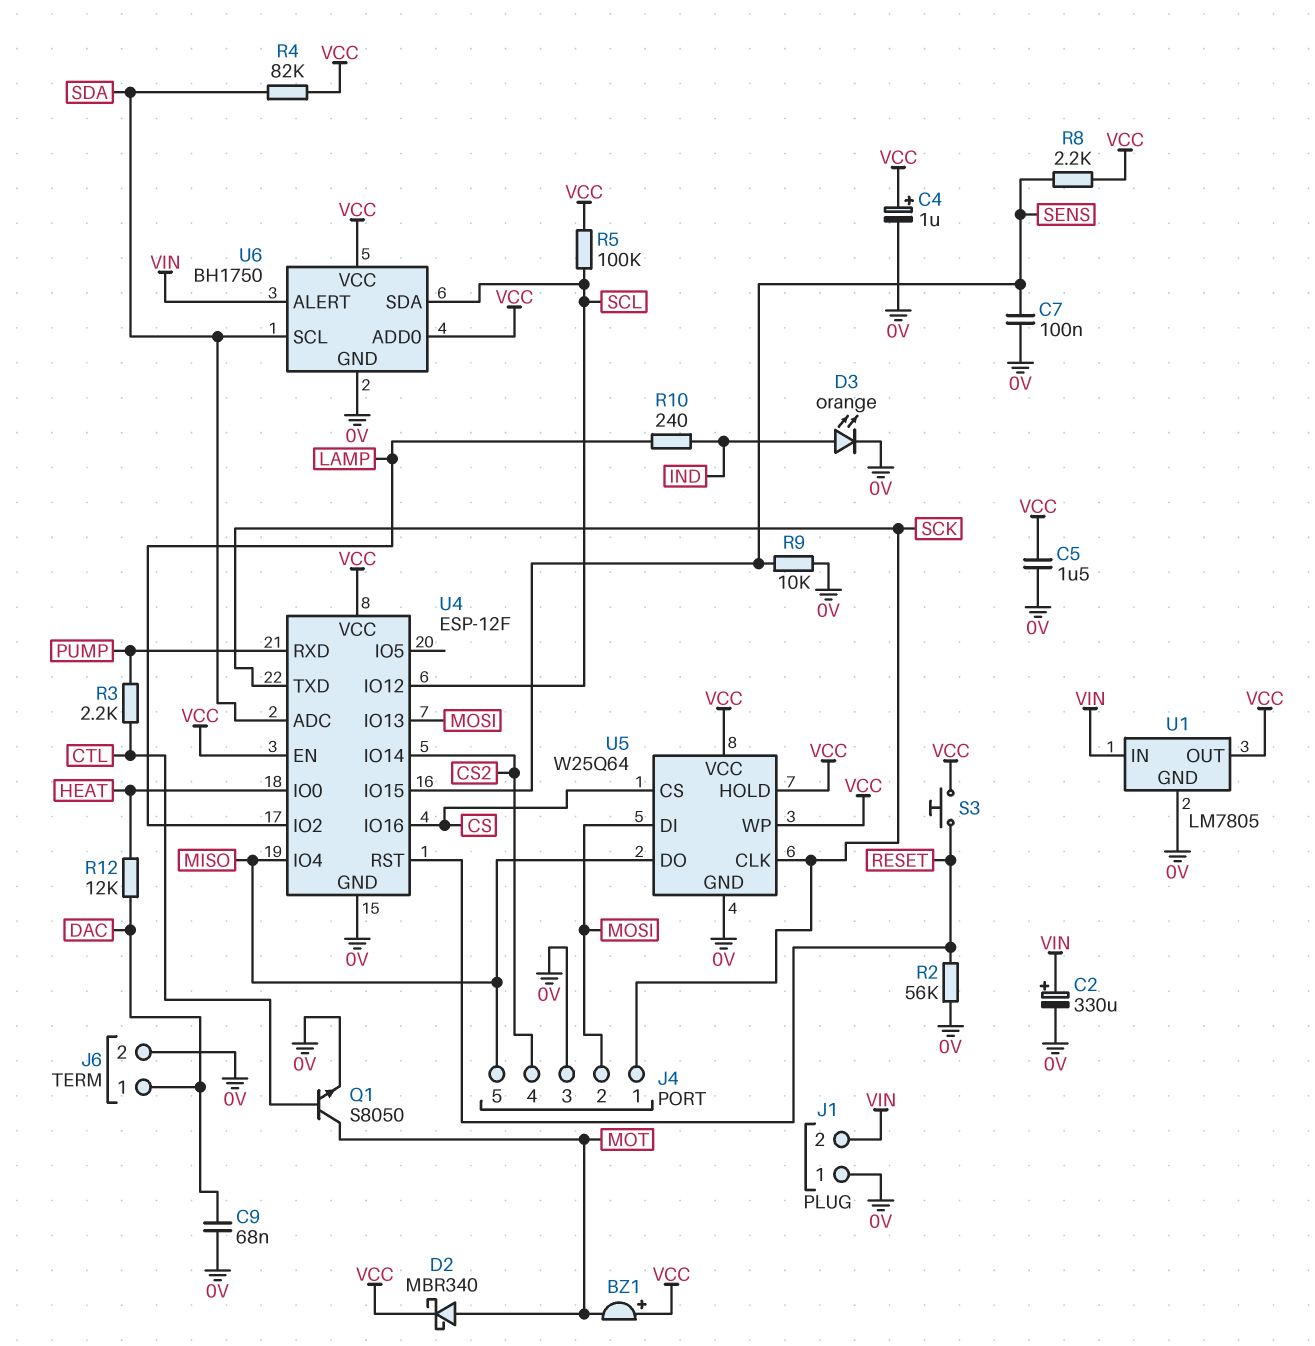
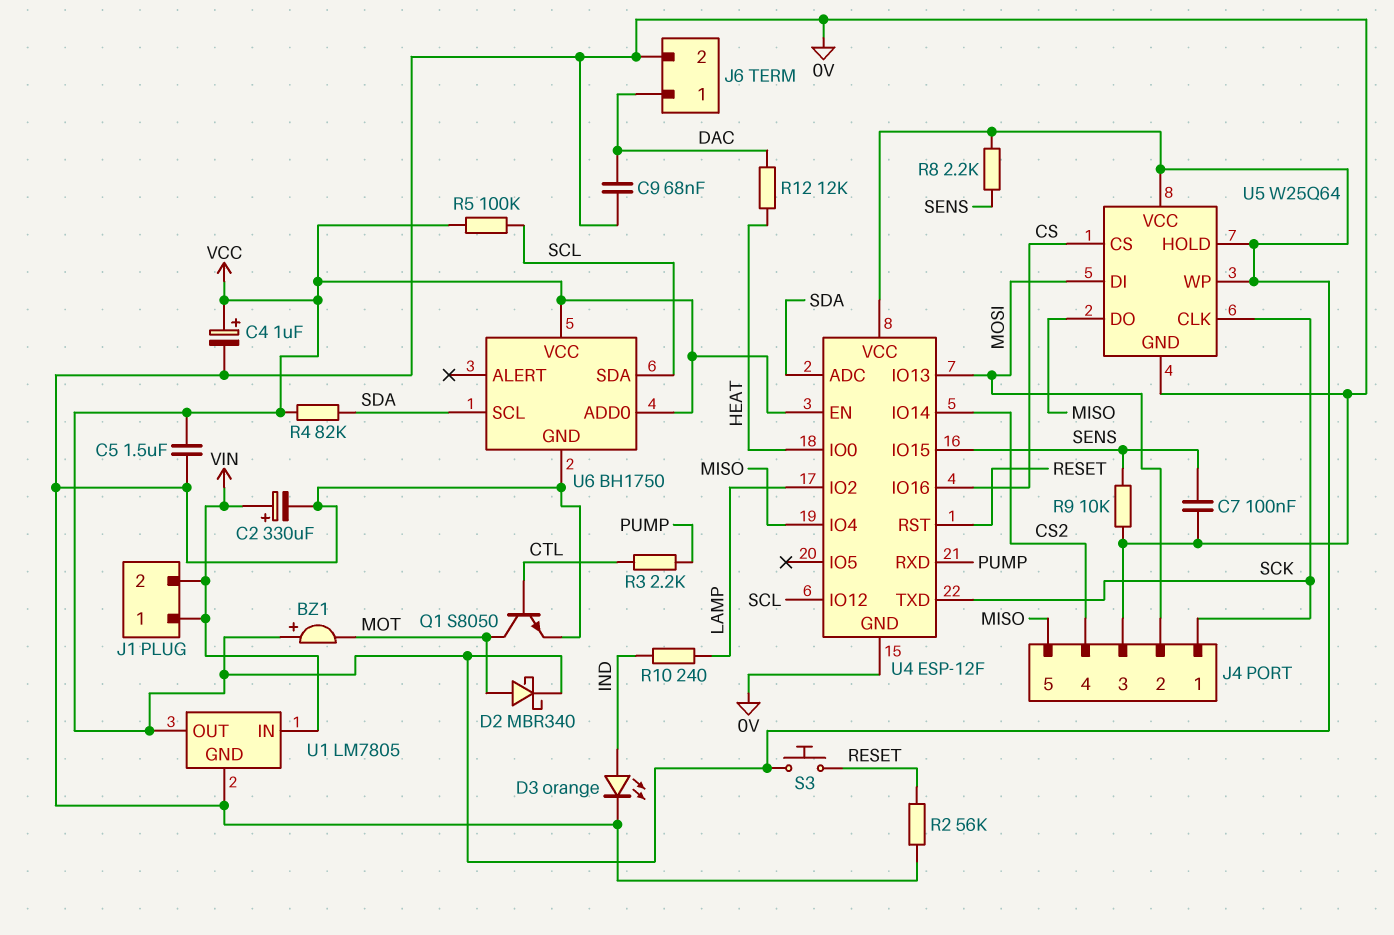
J1 pin 1: 0V -> VIN
U6 pin ALERT: VIN -> none

